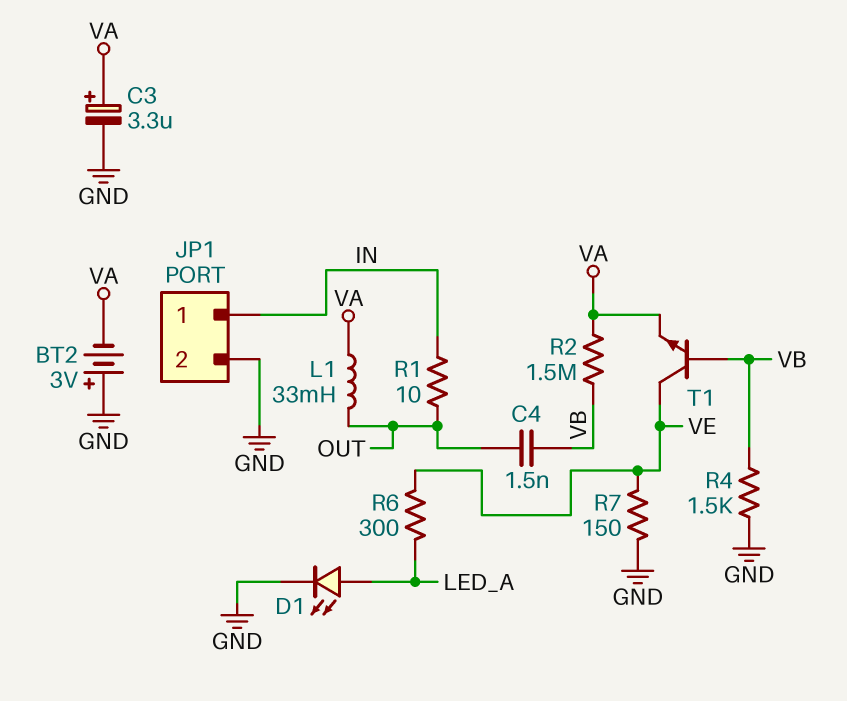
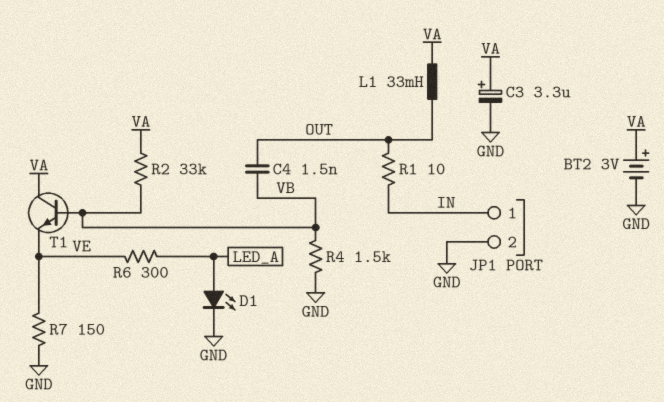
BT2: 3V (plus GND, minus VA) -> 3V (plus VA, minus GND)
R2: 1.5M (VA, VB) -> 33k (VA, VB)
T1: NPN (B VB, C VE, E VA) -> NPN (B VB, C VA, E VE)

